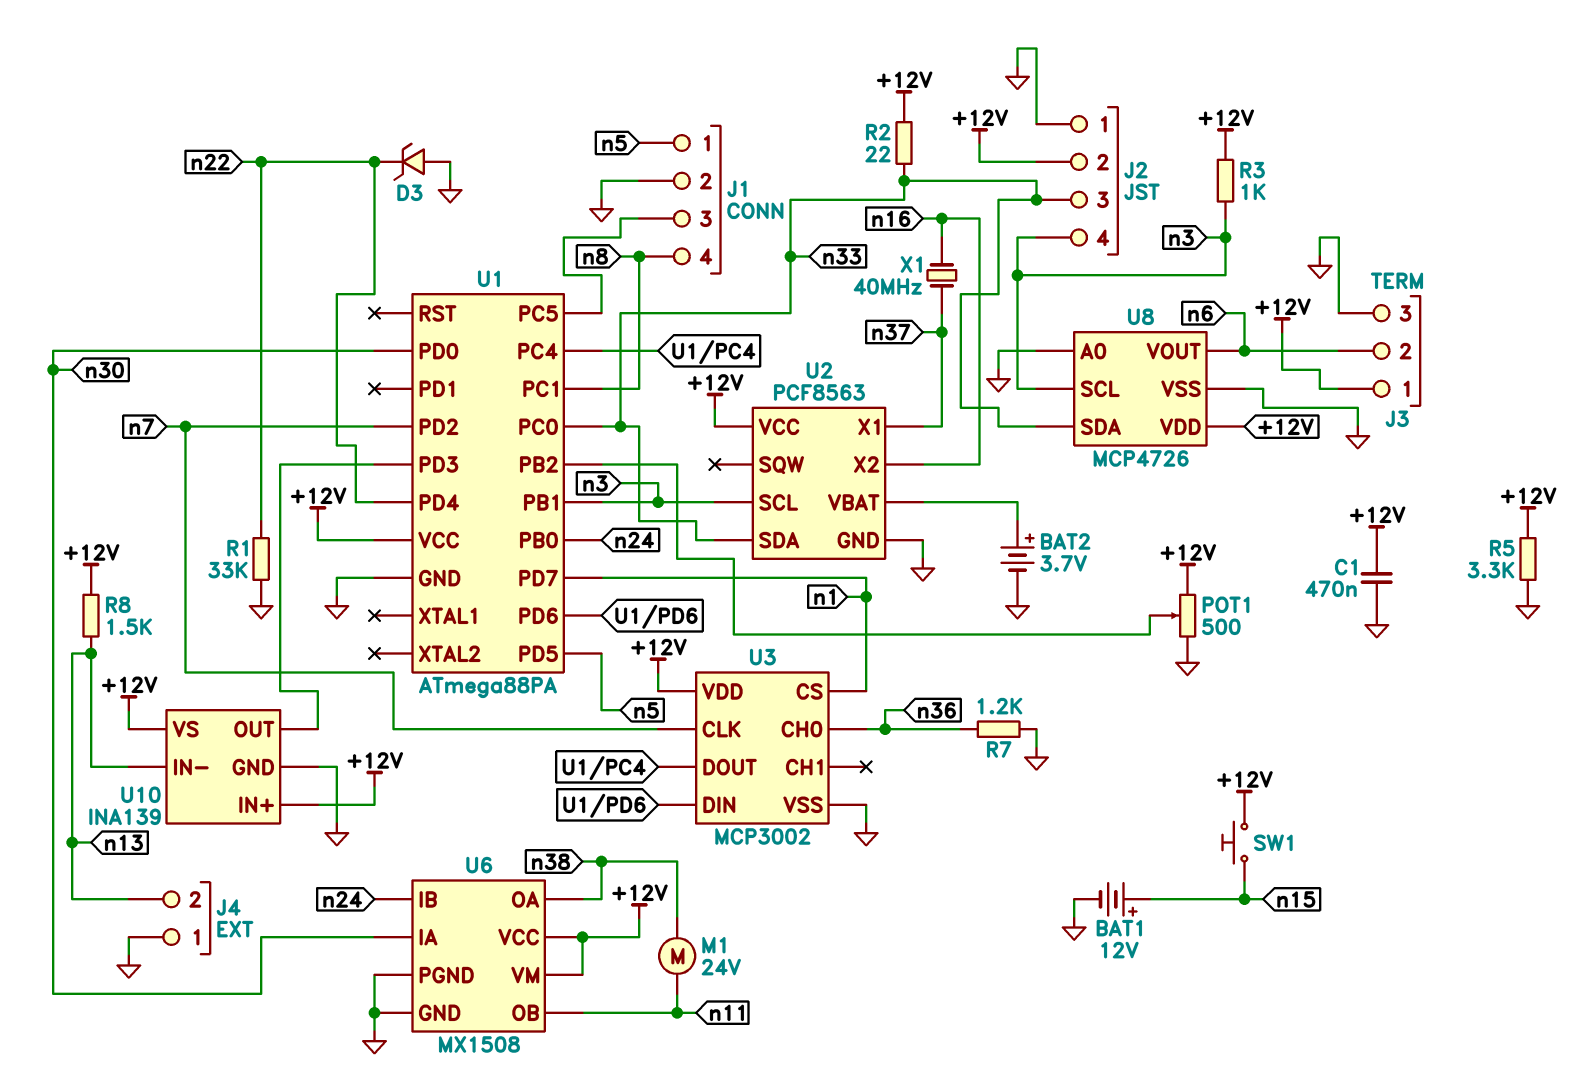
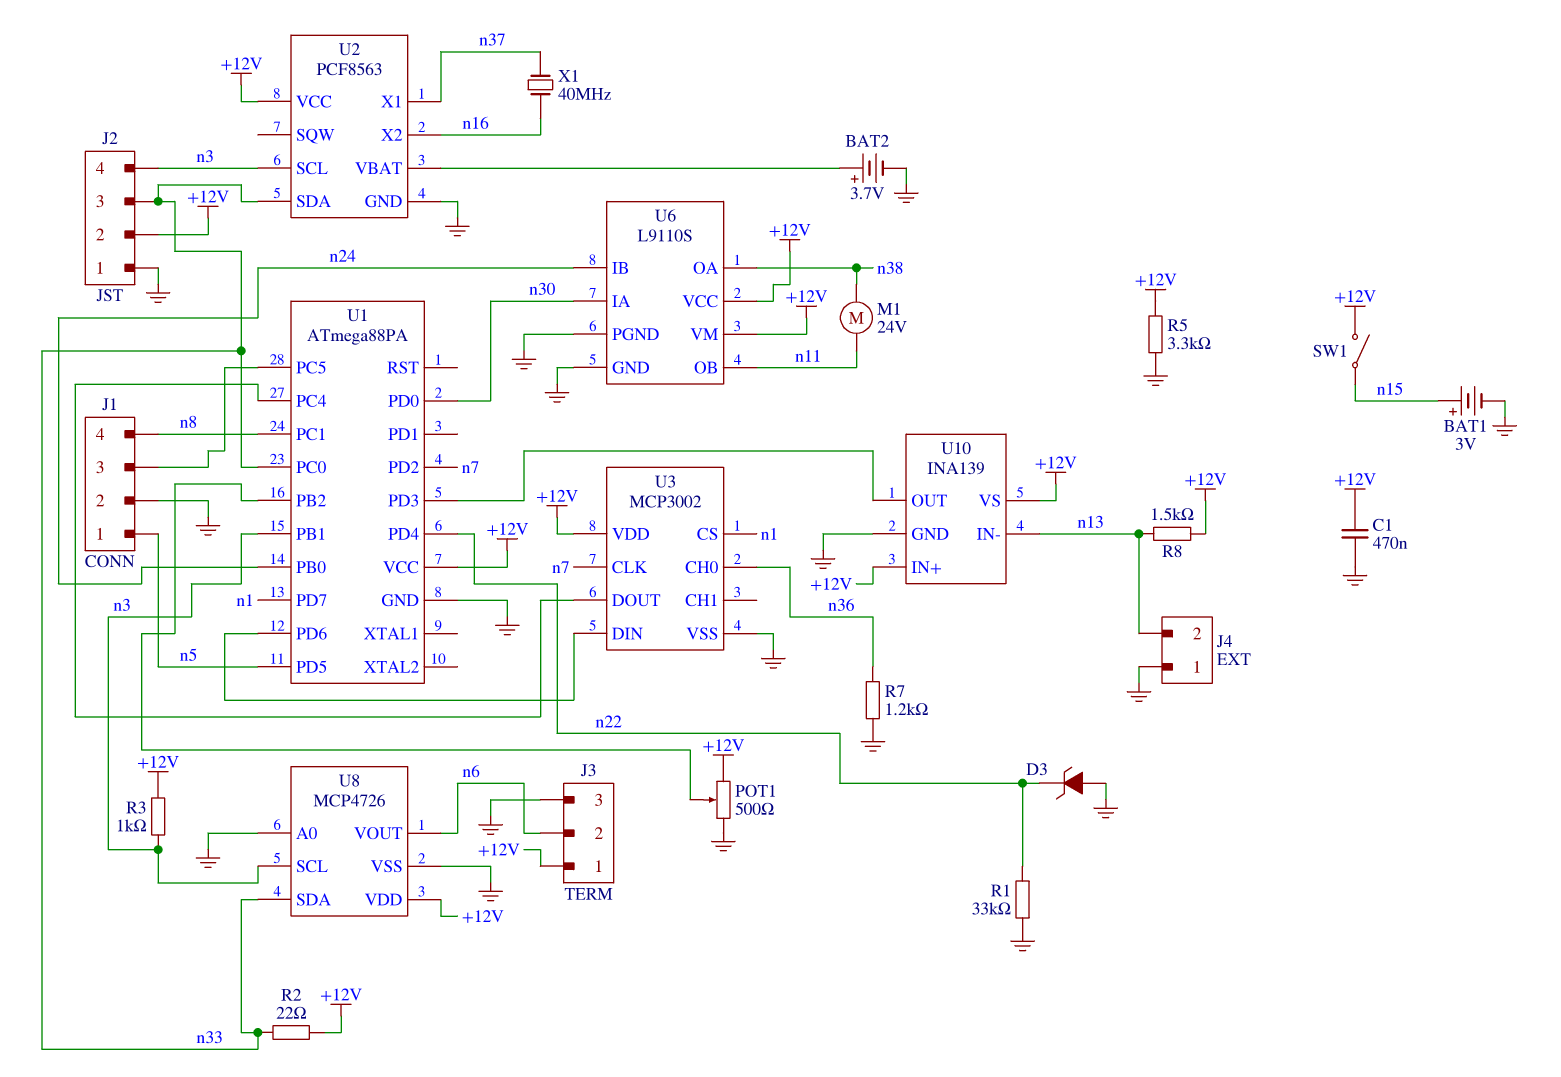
BAT1: 12V (plus n15, minus GND) -> 3V (plus n15, minus GND)
SW1: button (+12V, n15) -> switch (+12V, n15)
U6: MX1508 -> L9110S

